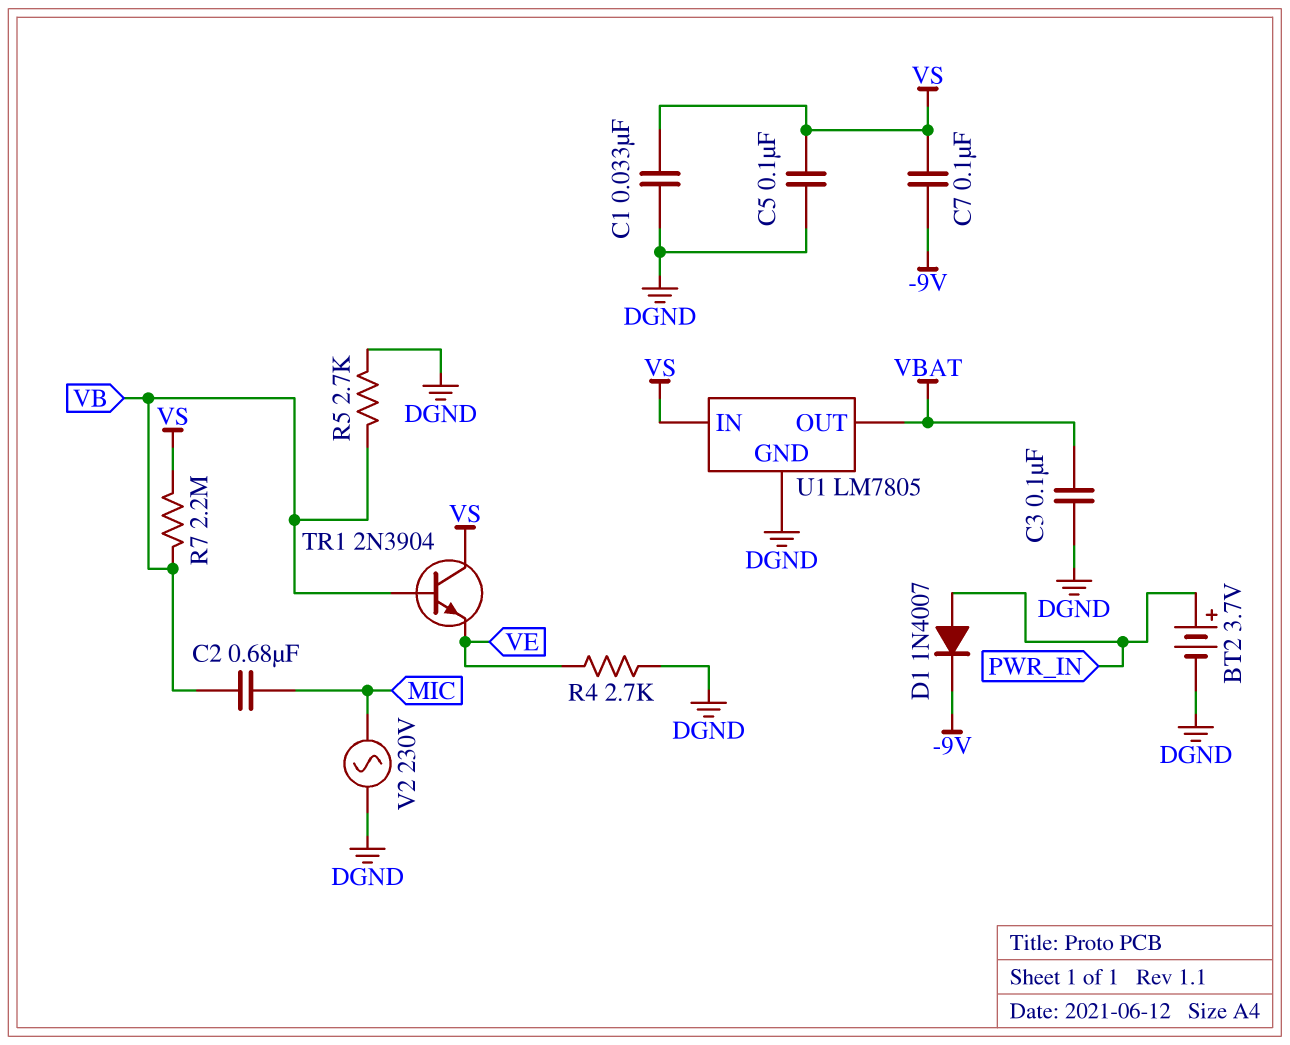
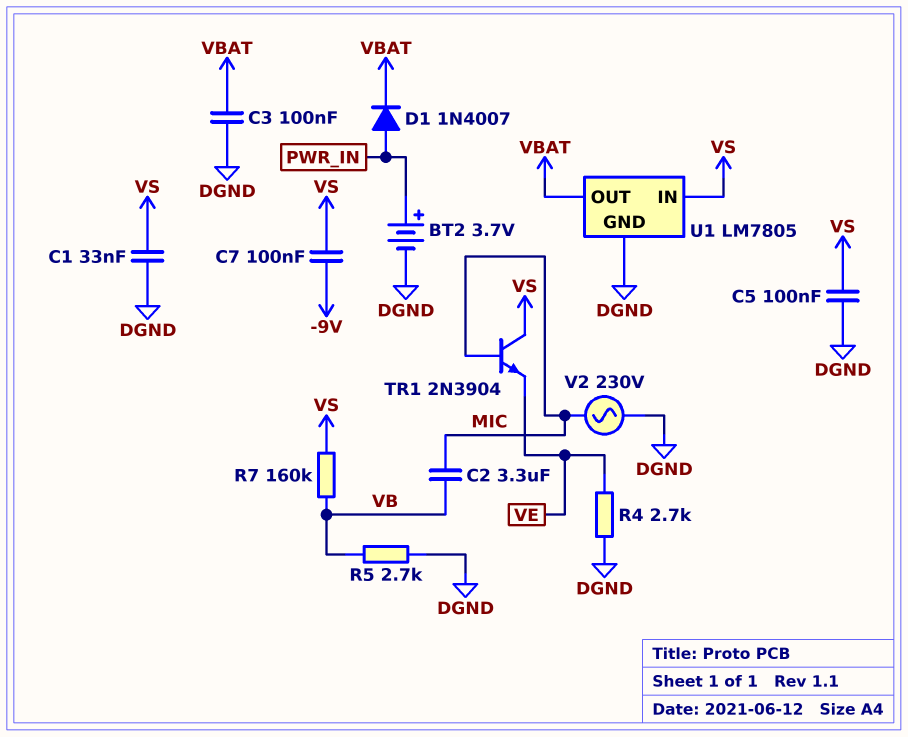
C2: 680nF (MIC, VB) -> 3.3uF (MIC, VB)
D1: diode 1N4007 (A PWR_IN, K -9V) -> diode 1N4007 (A PWR_IN, K VBAT)
R7: 2.2M (VB, VS) -> 160k (VB, VS)
TR1: NPN 2N3904 (B VB, C VS, E VE) -> NPN 2N3904 (B MIC, C VS, E VE)

